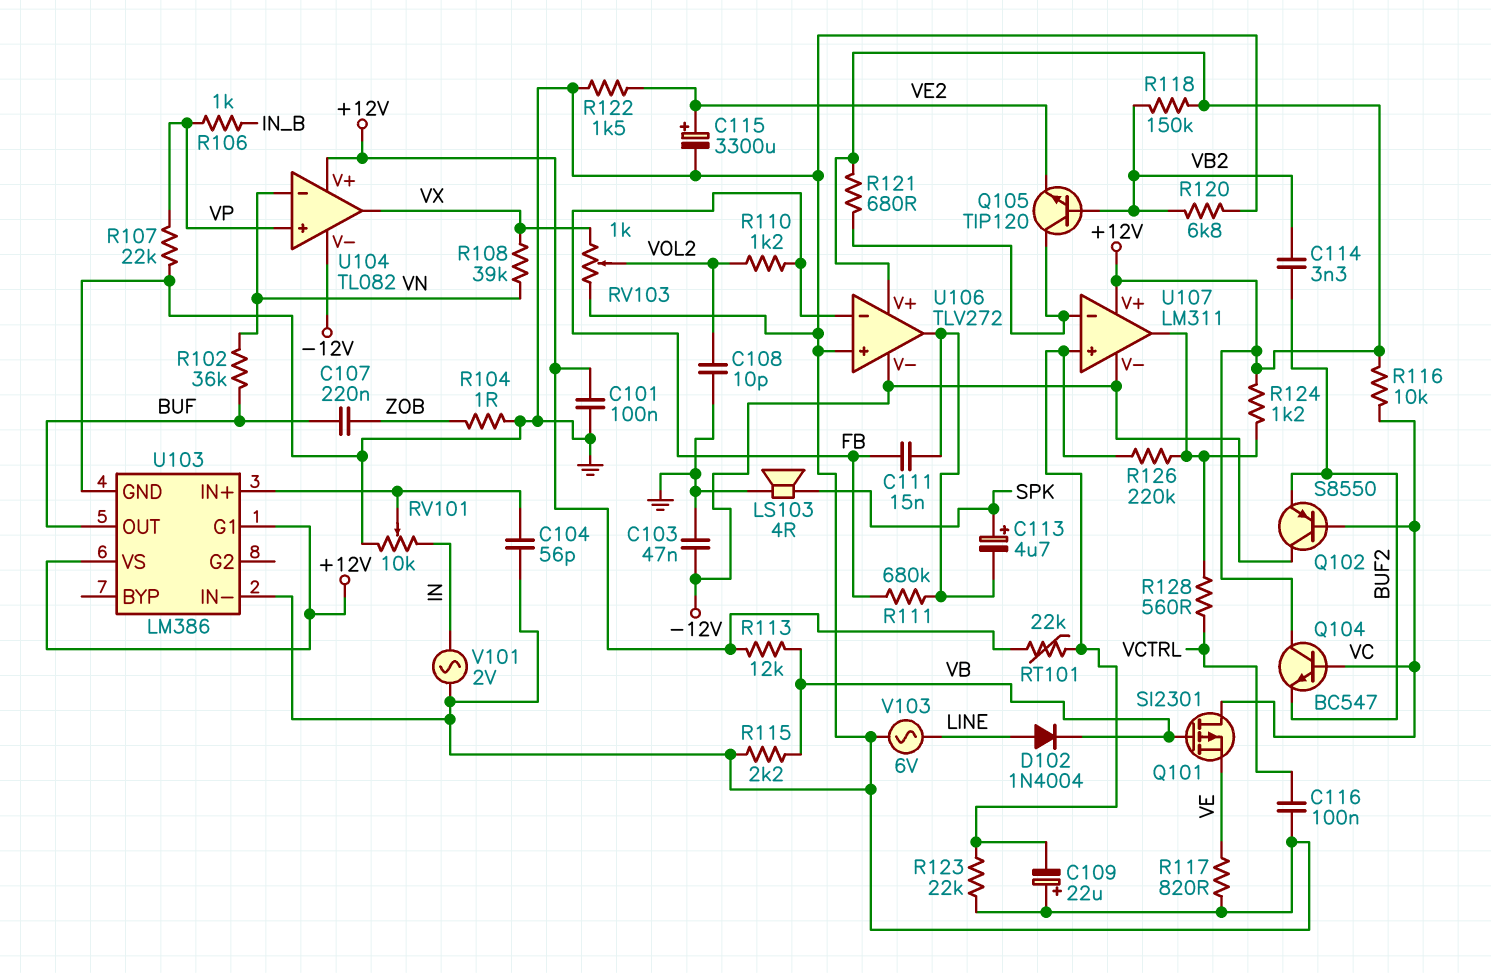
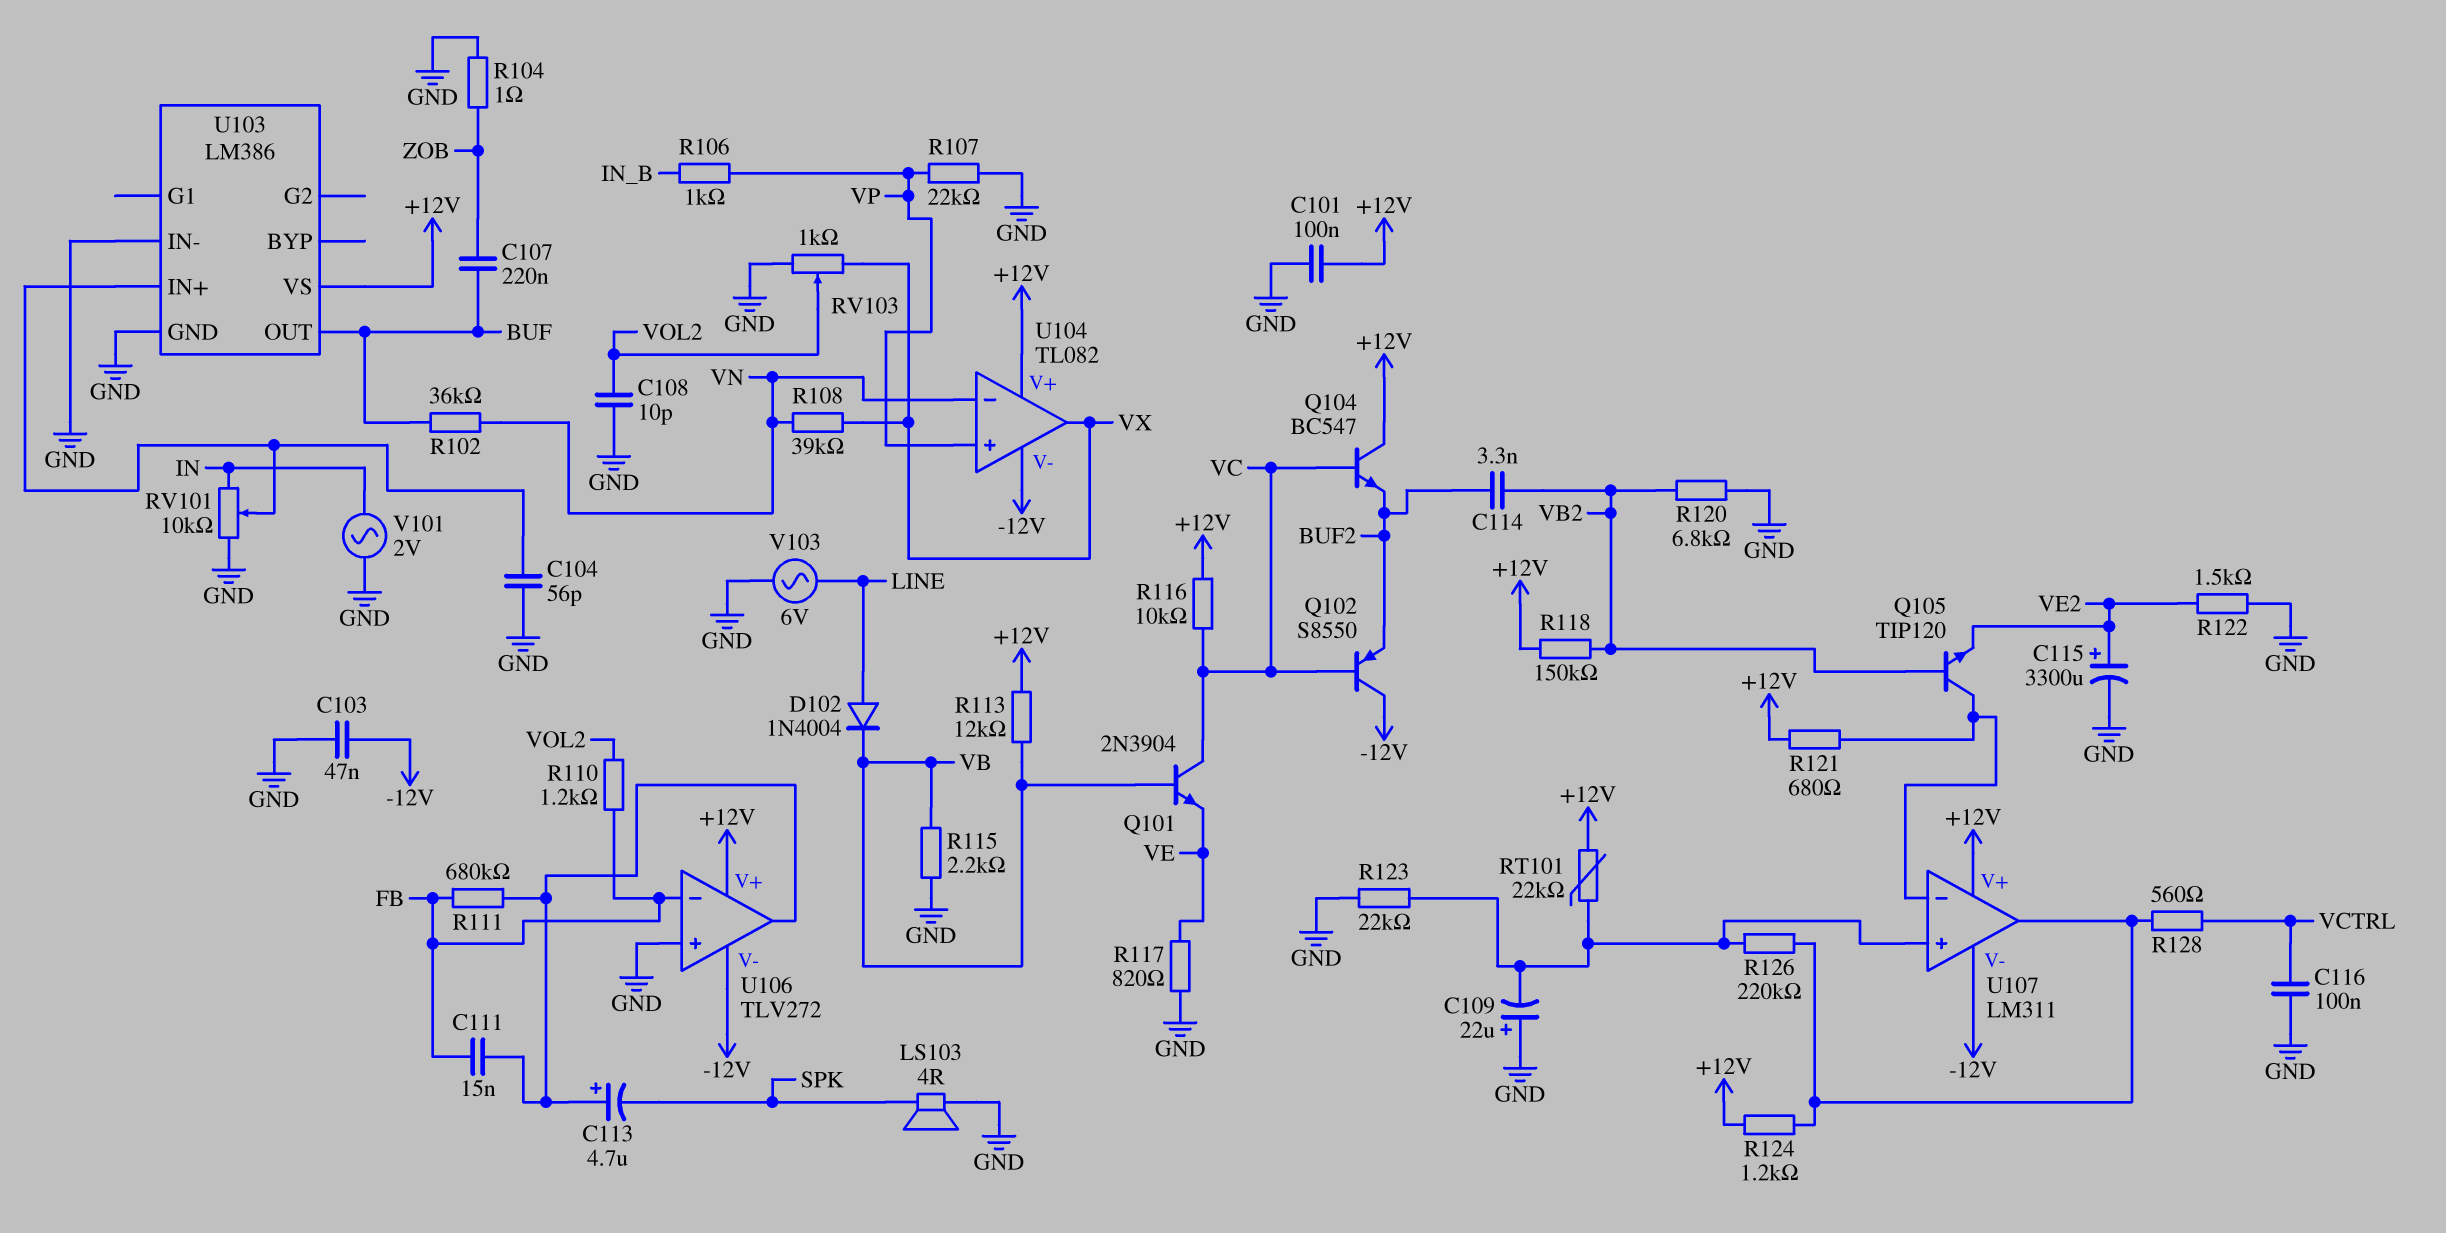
C113: 4.7uF (plus SPK, minus U106/out) -> 4.7uF (plus U106/out, minus SPK)
Q101: PMOS SI2301 (G VB, D VC, S VE) -> NPN 2N3904 (B VB, C VC, E VE)
U103 pin G1: +12V -> none

